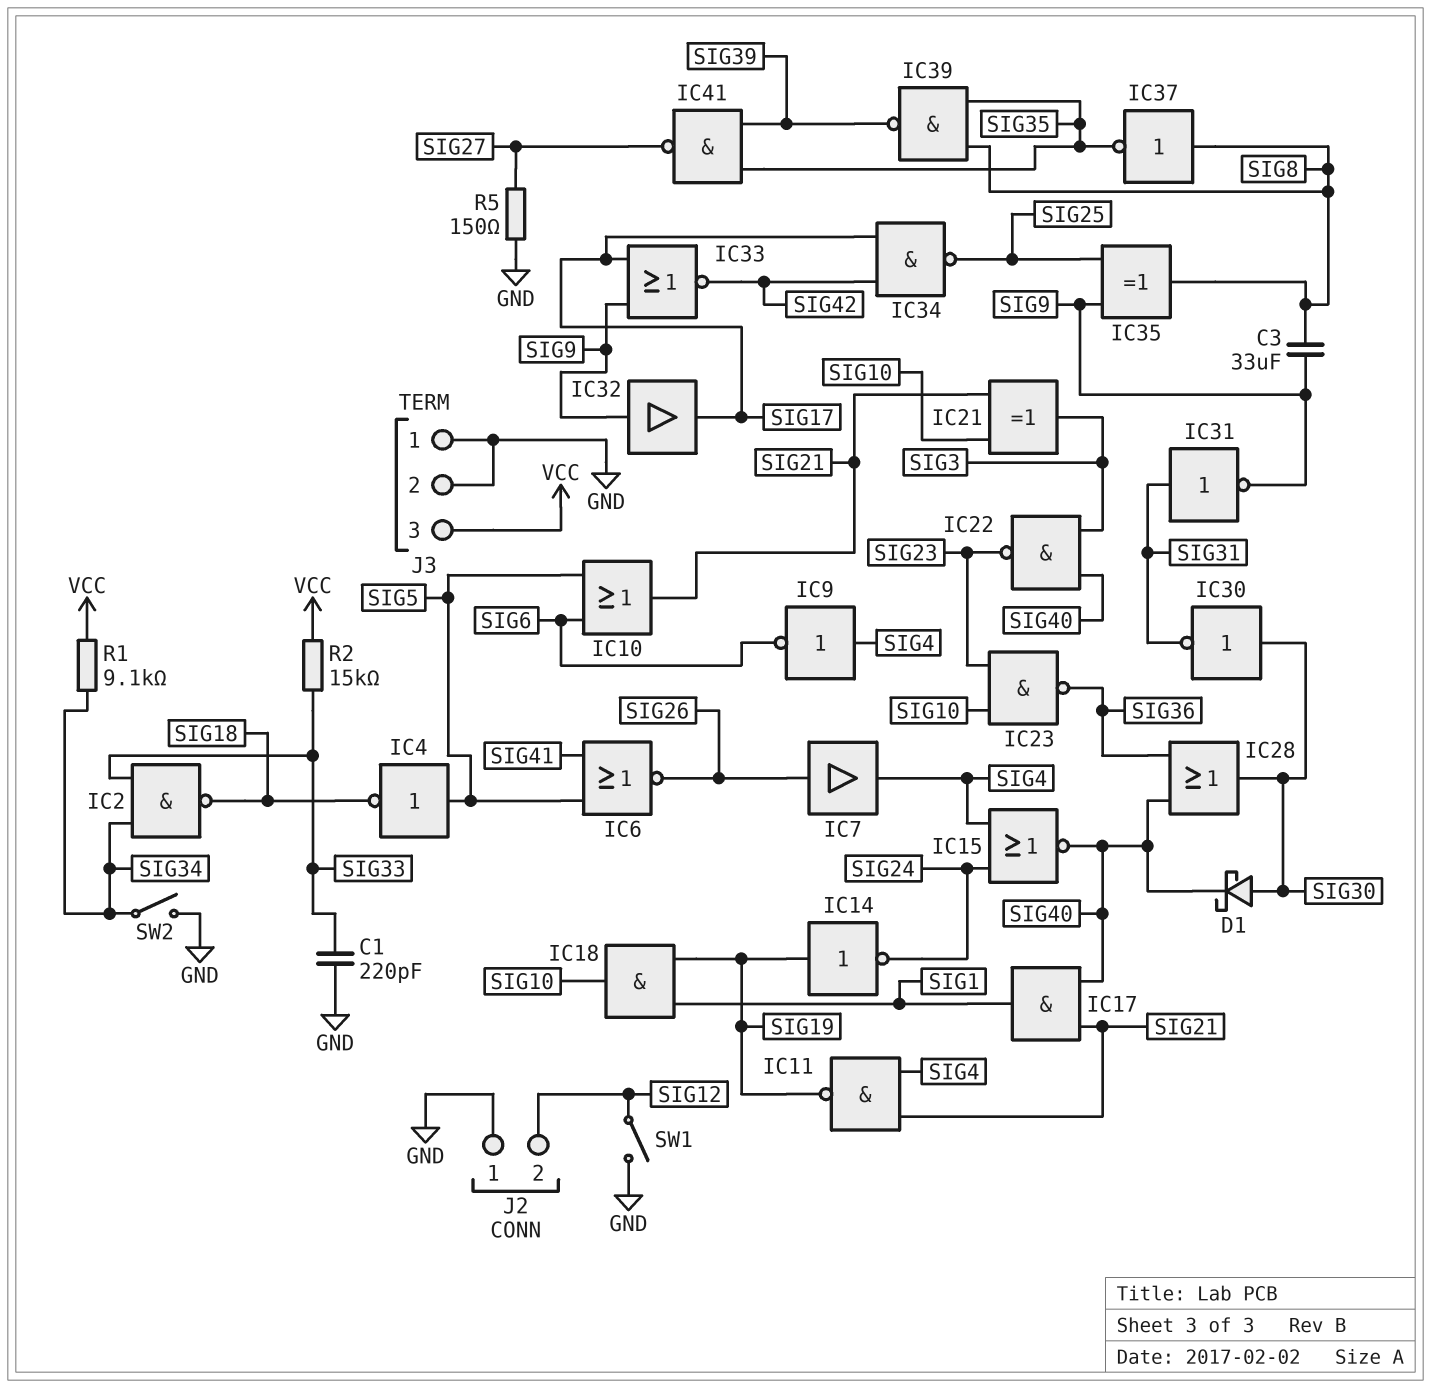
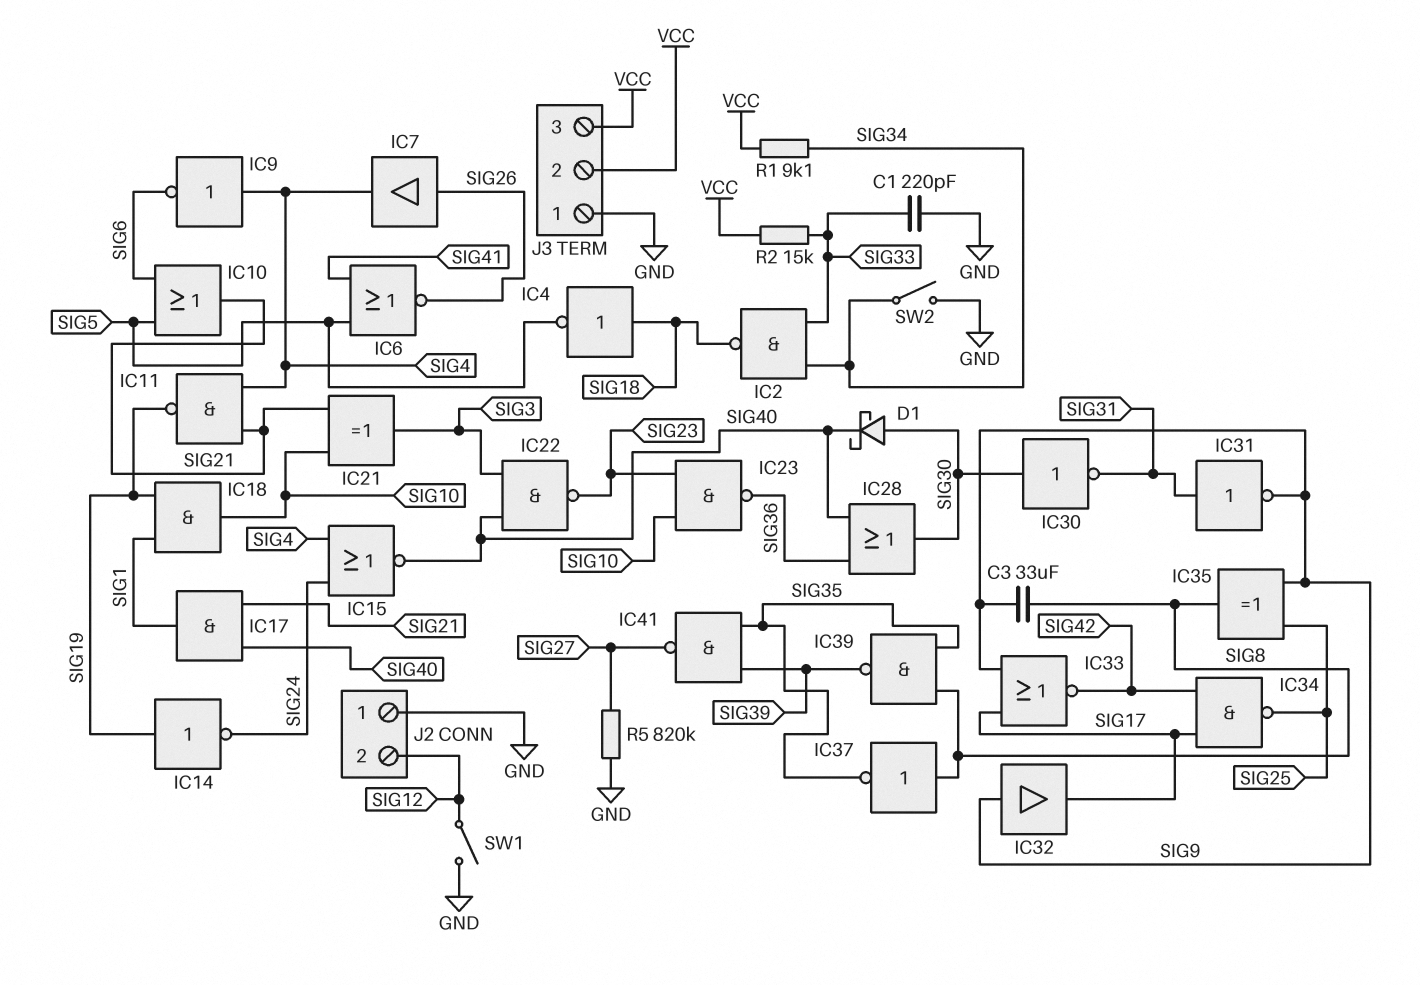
IC4: NOT (in SIG5, out SIG18) -> NOT (in SIG18, out SIG5)
J3 pin 2: GND -> VCC
R5: 150 (GND, SIG27) -> 820k (GND, SIG27)

